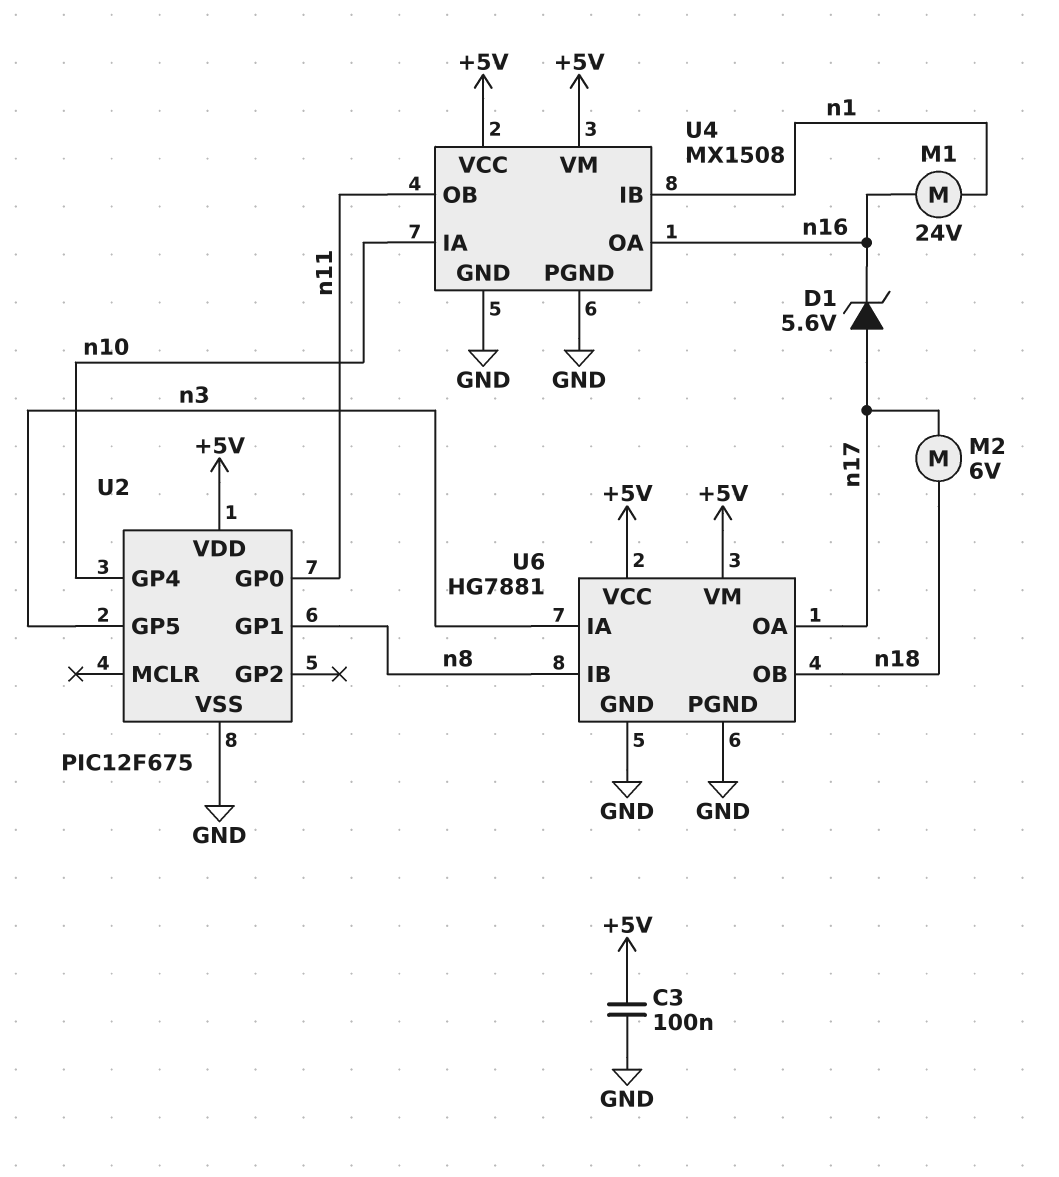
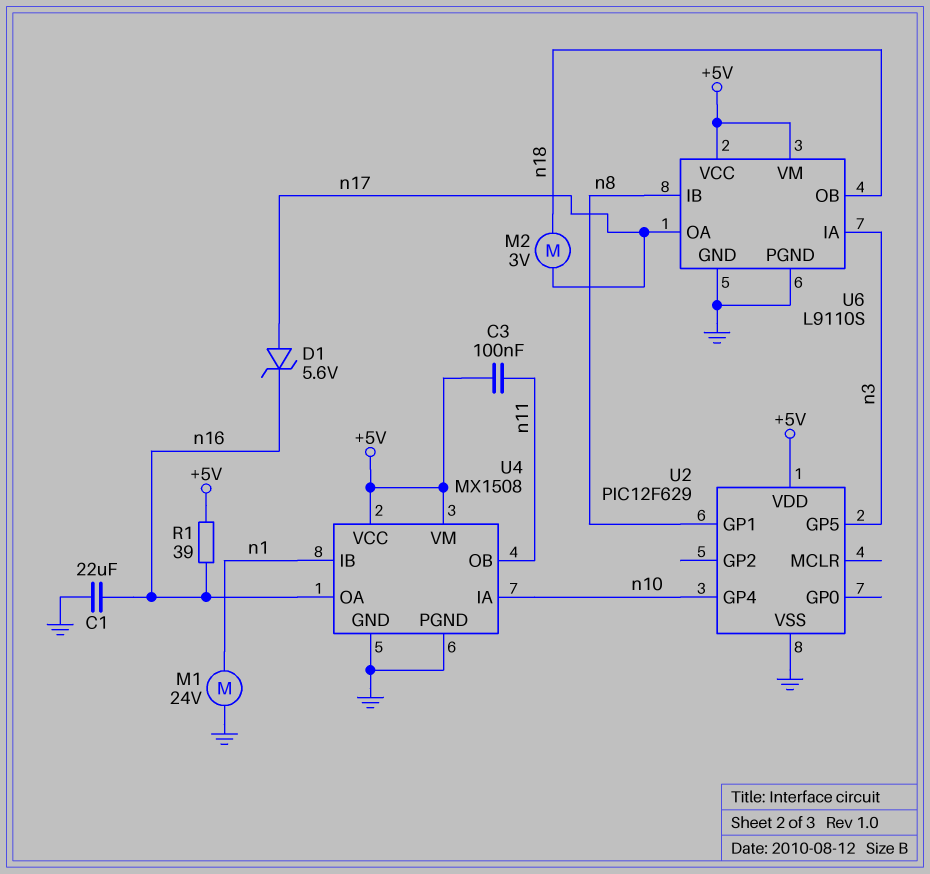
C1: none -> 22uF (GND, n16)
C3: 100nF (+5V, GND) -> 100nF (+5V, n11)
M1: motor 24V (n1, n16) -> motor 24V (GND, n1)
M2: motor 6V (n17, n18) -> motor 3V (n17, n18)
R1: none -> 39 (+5V, n16)
U2: PIC12F675 -> PIC12F629
U2 pin GP0: n11 -> none
U6: HG7881 -> L9110S

